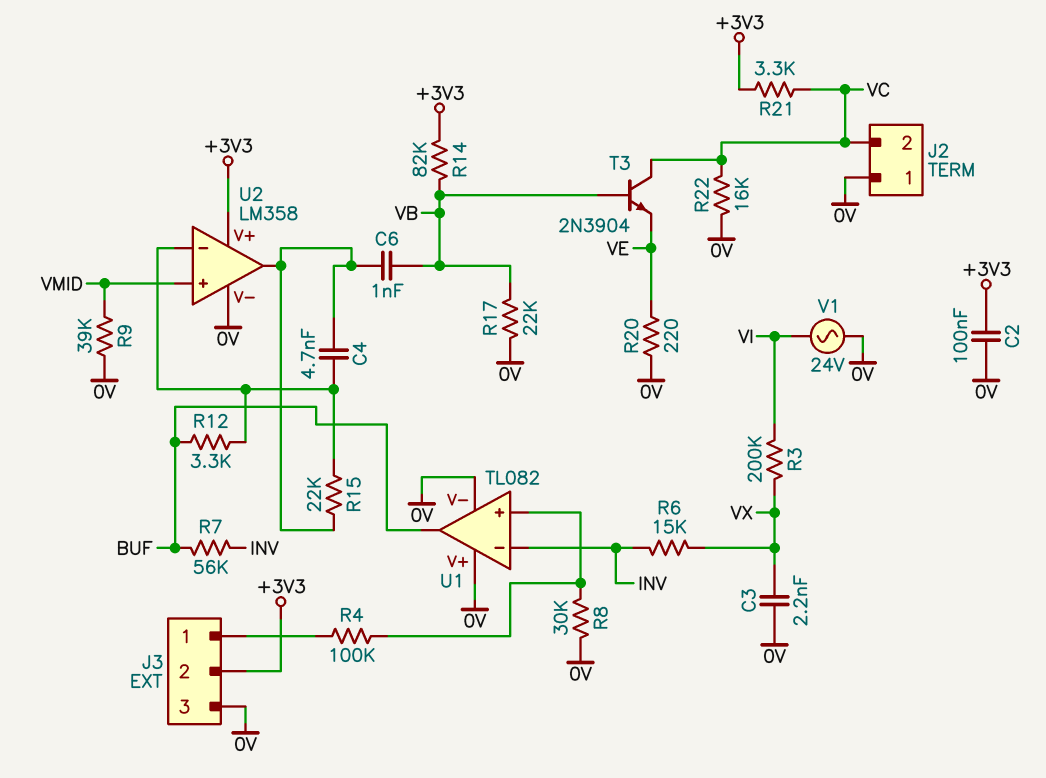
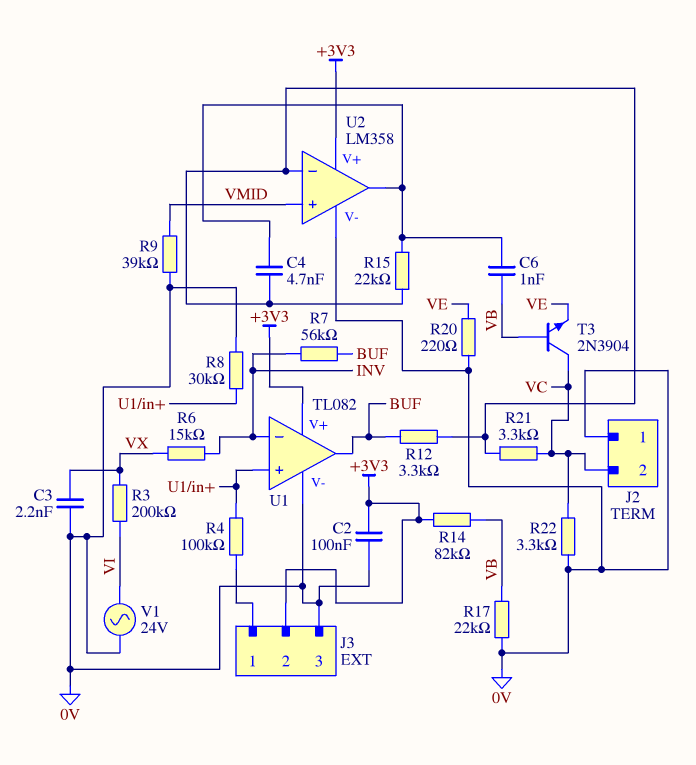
R21: 3.3k (+3V3, VC) -> 3.3k (U2/in-, VC)
R22: 16k (0V, VC) -> 3.3k (0V, VC)
U1 pin V+: 0V -> +3V3

